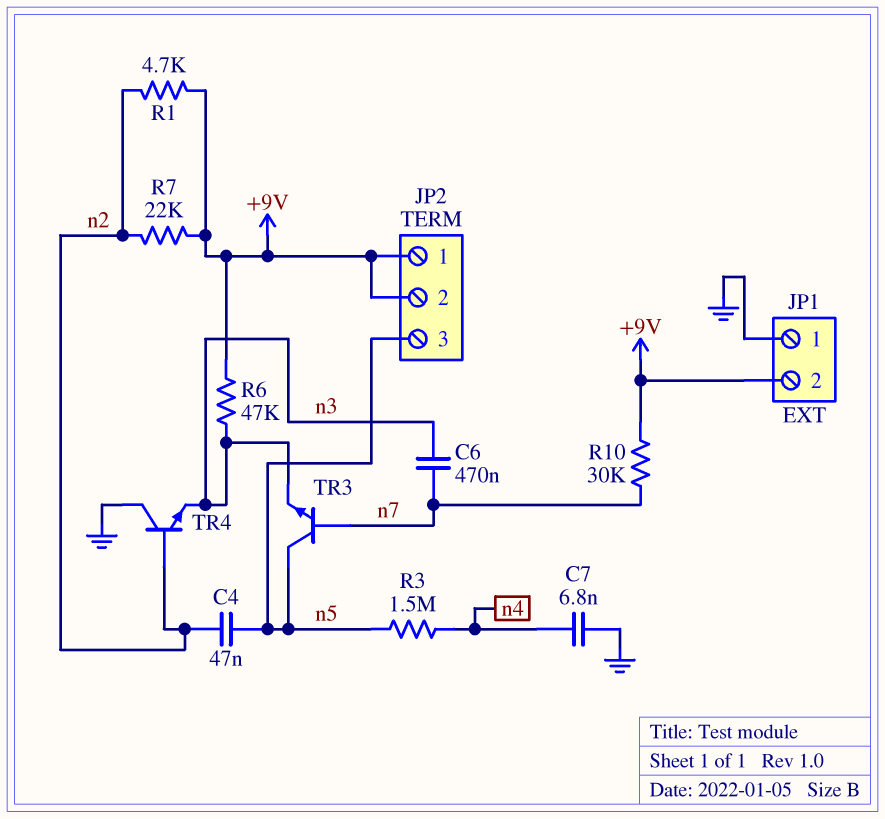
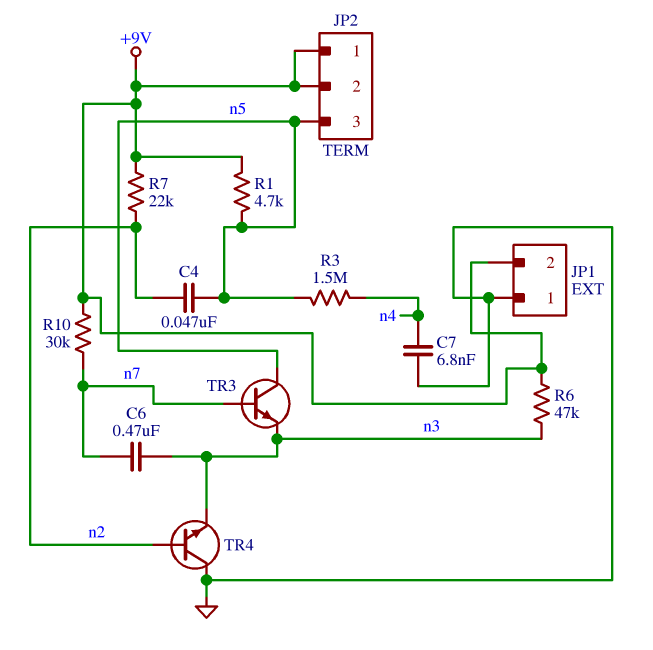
R1: 4.7k (+9V, n2) -> 4.7k (+9V, n5)

